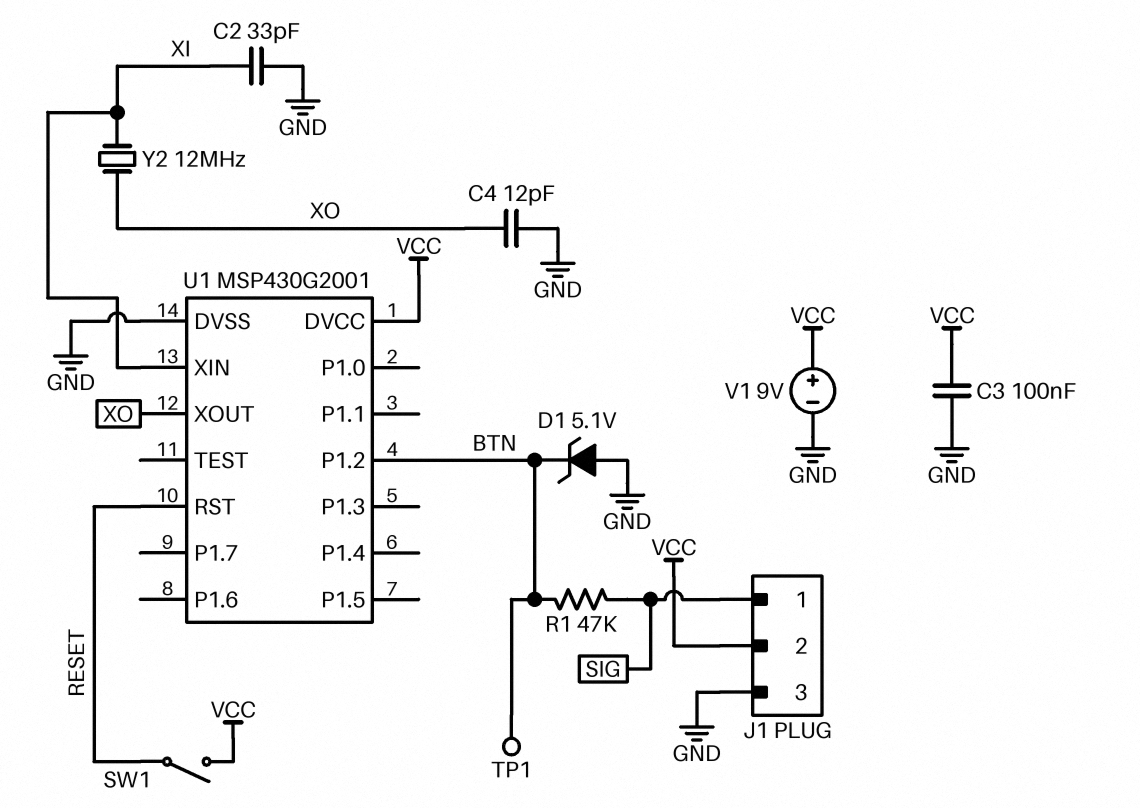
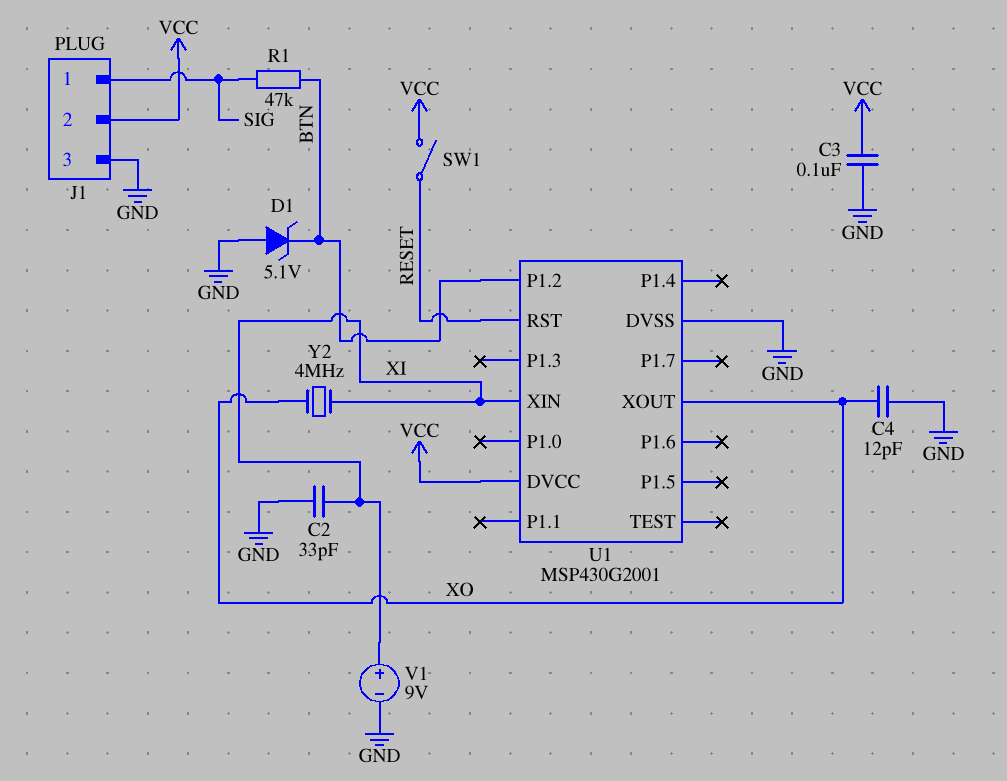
TP1: test point (BTN) -> none
V1: 9V (plus VCC, minus GND) -> 9V (plus XI, minus GND)
Y2: 12MHz (XI, XO) -> 4MHz (XI, XO)

